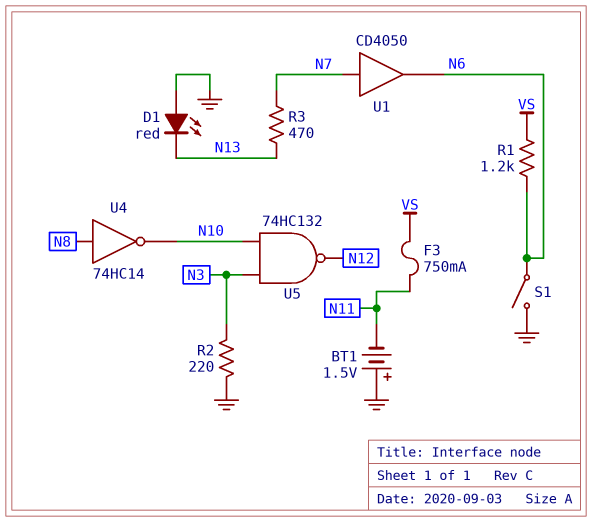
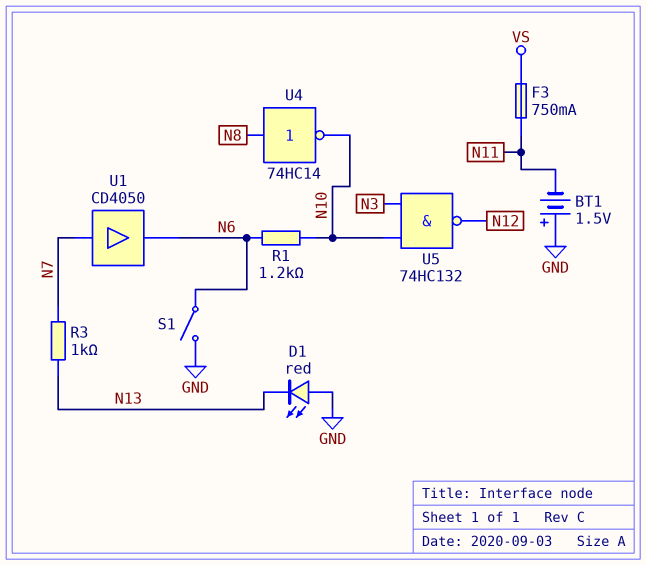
R1: 1.2k (N6, VS) -> 1.2k (N6, N10)
R2: 220 (GND, N3) -> none
R3: 470 (N7, N13) -> 1k (N7, N13)

